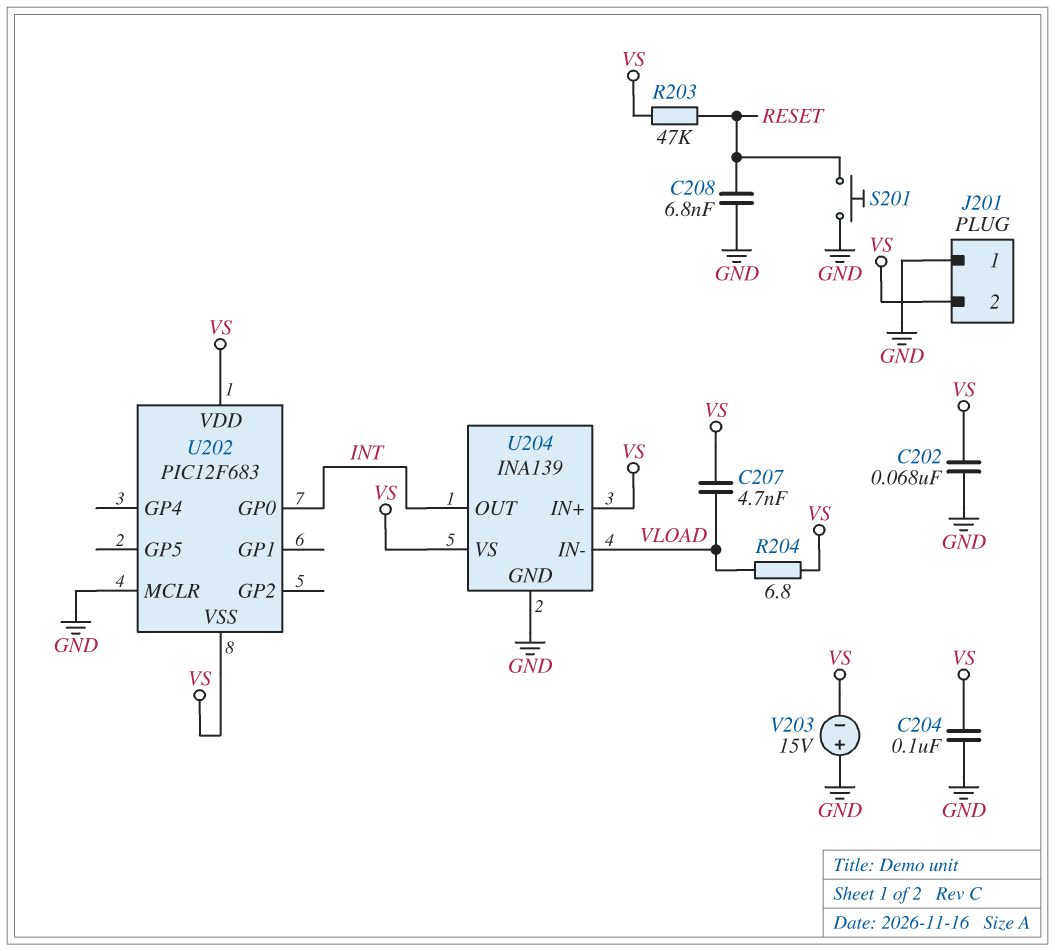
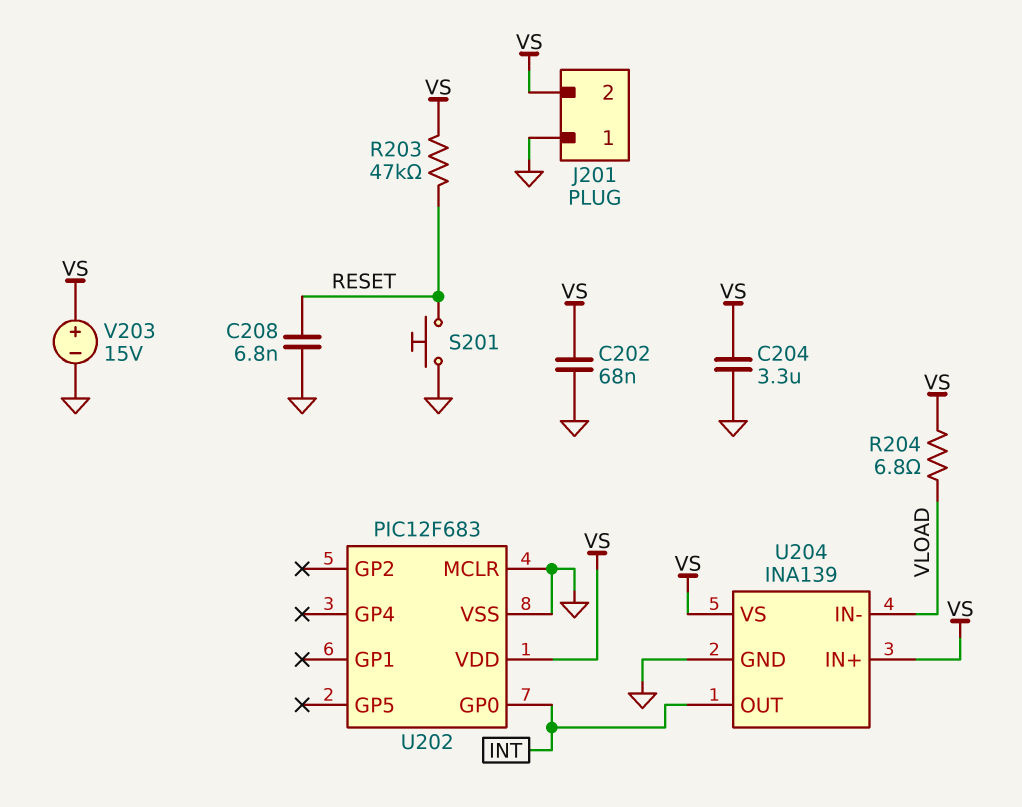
C204: 100nF (GND, VS) -> 3.3uF (GND, VS)
C207: 4.7nF (VLOAD, VS) -> none
U202 pin VSS: VS -> GND
V203: 15V (plus GND, minus VS) -> 15V (plus VS, minus GND)

